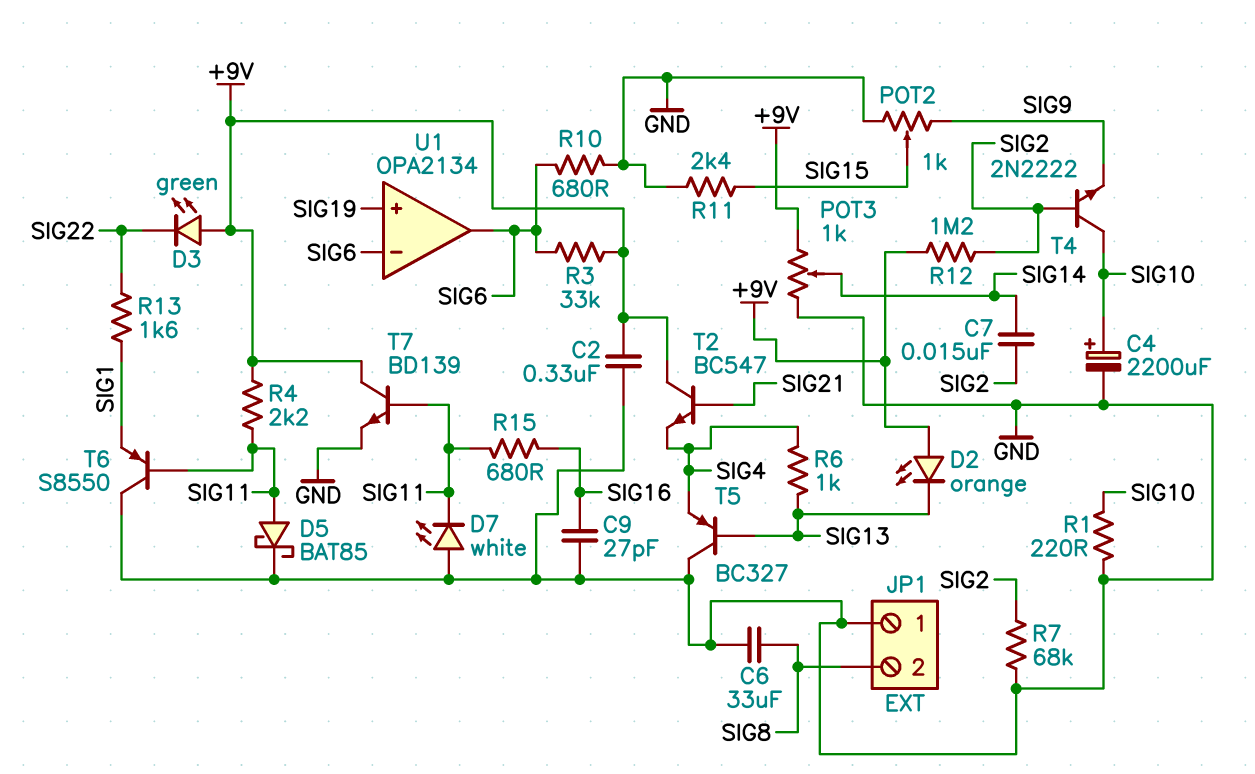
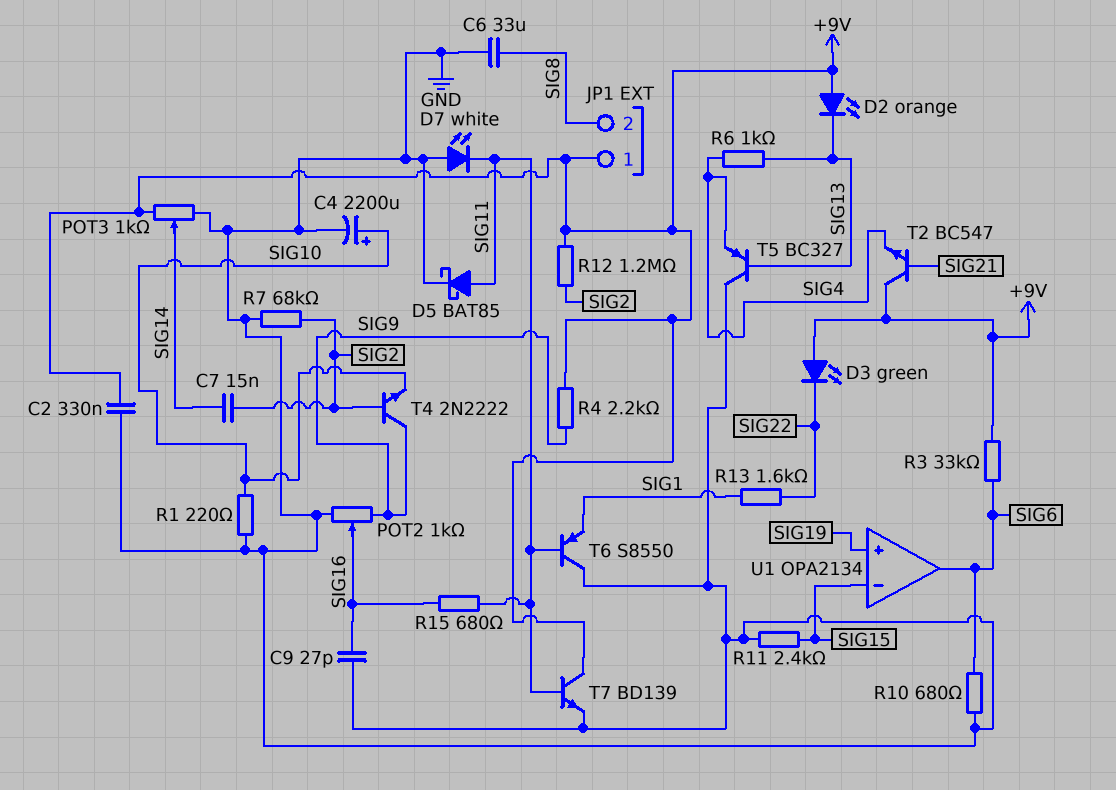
JP1 pin 1: GND -> +9V
POT2: 1k (GND, SIG9, wiper SIG15) -> 1k (GND, SIG9, wiper SIG16)
R4: 2.2k (+9V, SIG11) -> 2.2k (+9V, SIG9)
T4: NPN 2N2222 (B SIG2, C SIG10, E SIG9) -> NPN 2N2222 (B SIG2, C SIG9, E SIG10)
U1 pin in-: SIG6 -> SIG15

